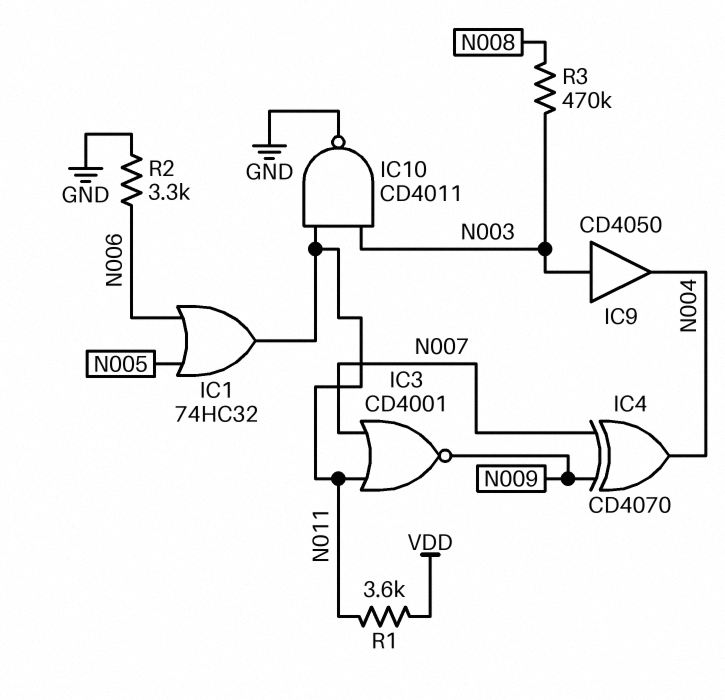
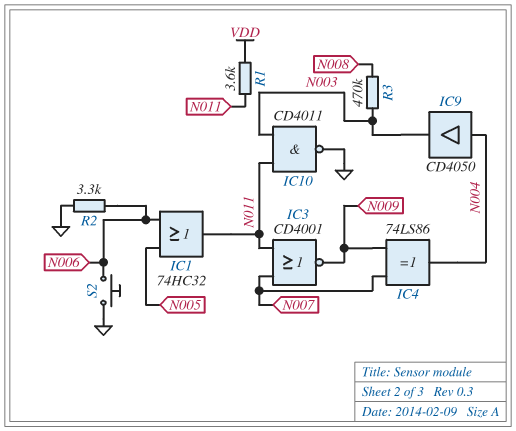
IC4: XOR CD4070 (in N007, in N009, out N004) -> XOR 74LS86 (in N007, in N009, out N004)
IC9: buffer CD4050 (in N003, out N004) -> buffer CD4050 (in N004, out N003)
S2: none -> button (GND, N006)

